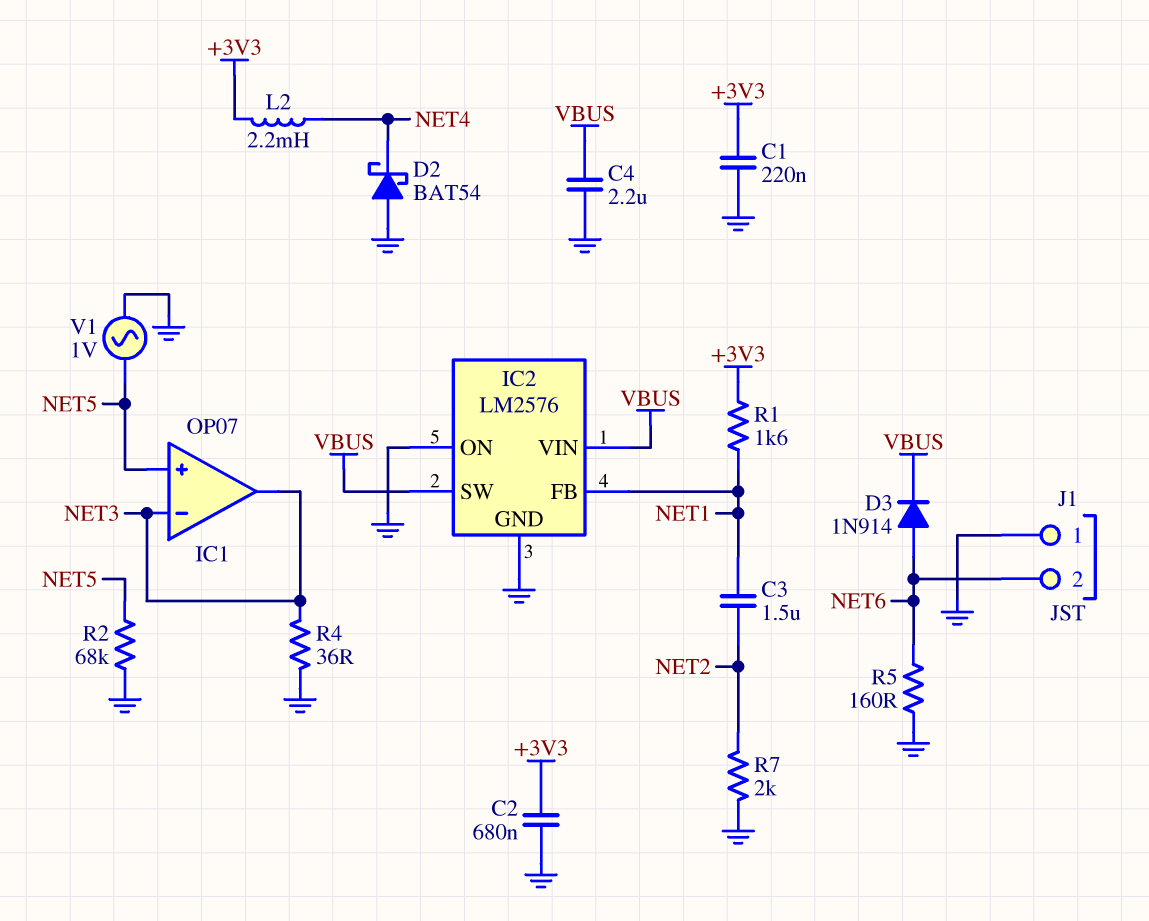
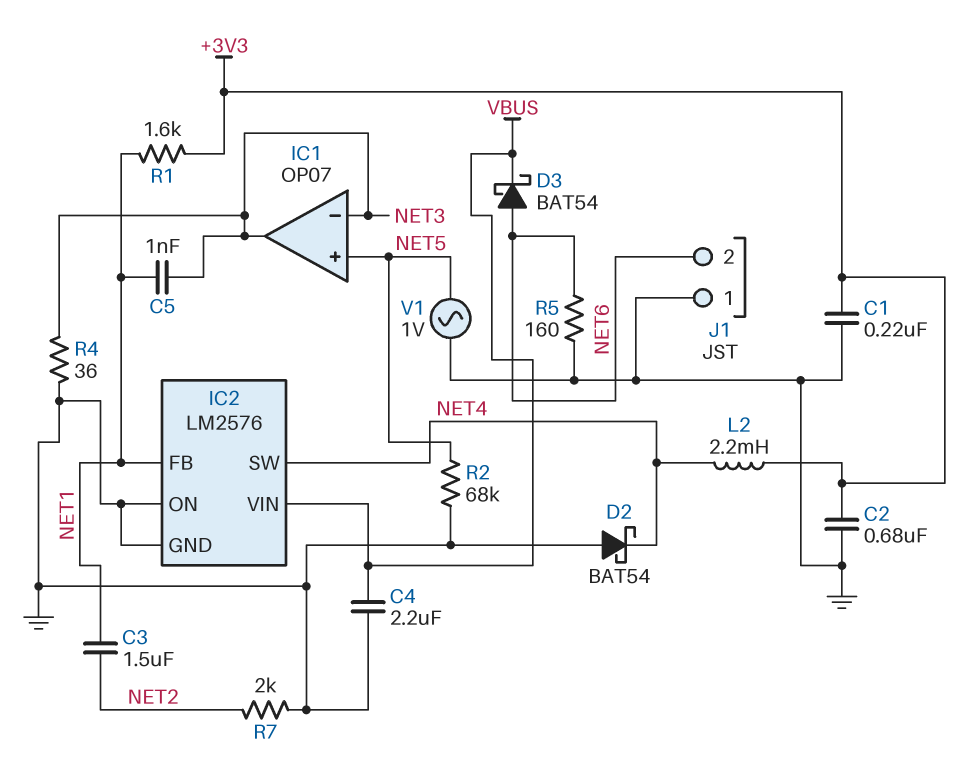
C5: none -> 1nF (NET1, NET3)
D3: diode 1N914 (A NET6, K VBUS) -> schottky BAT54 (A NET6, K VBUS)
IC2 pin SW: VBUS -> NET4

